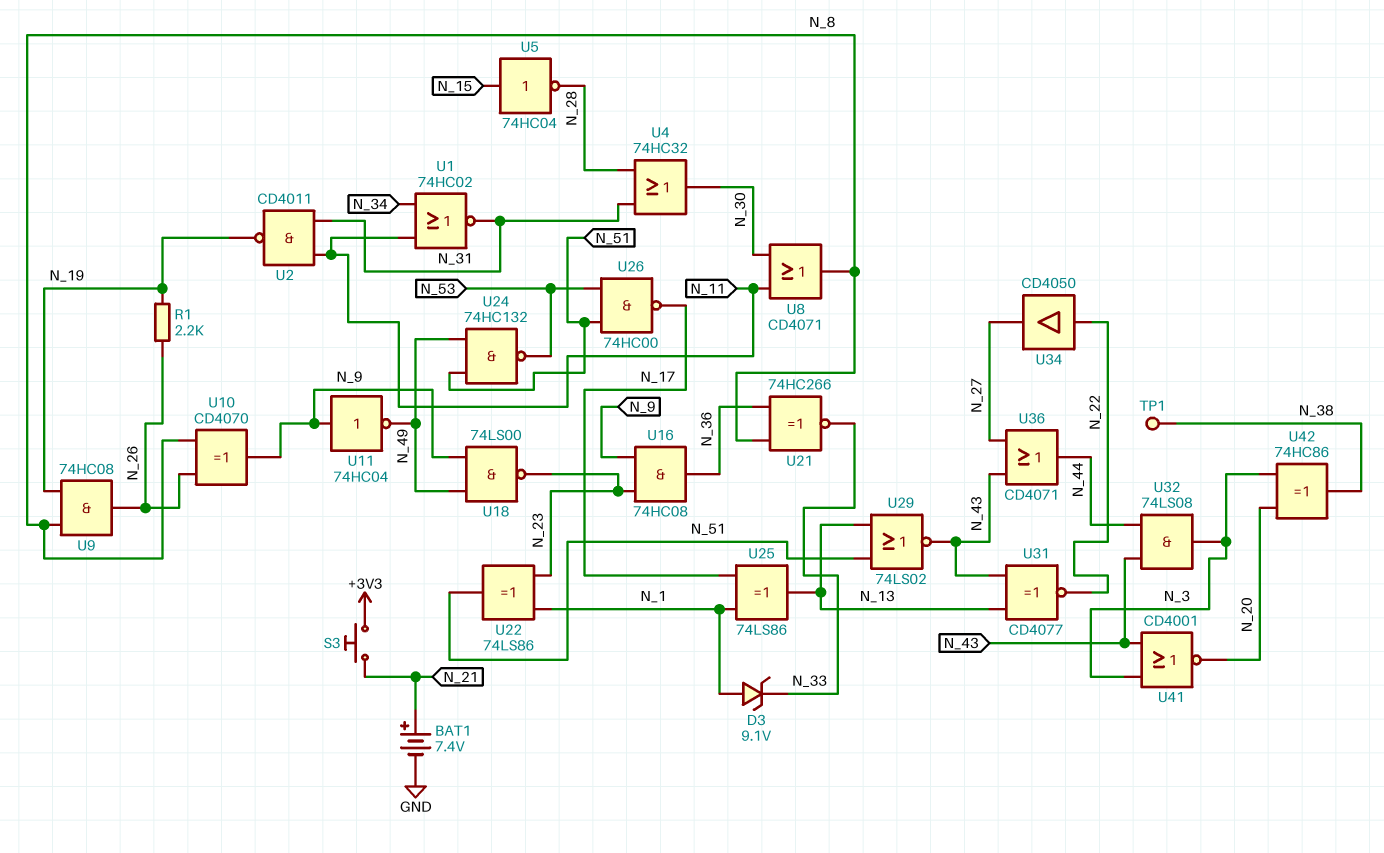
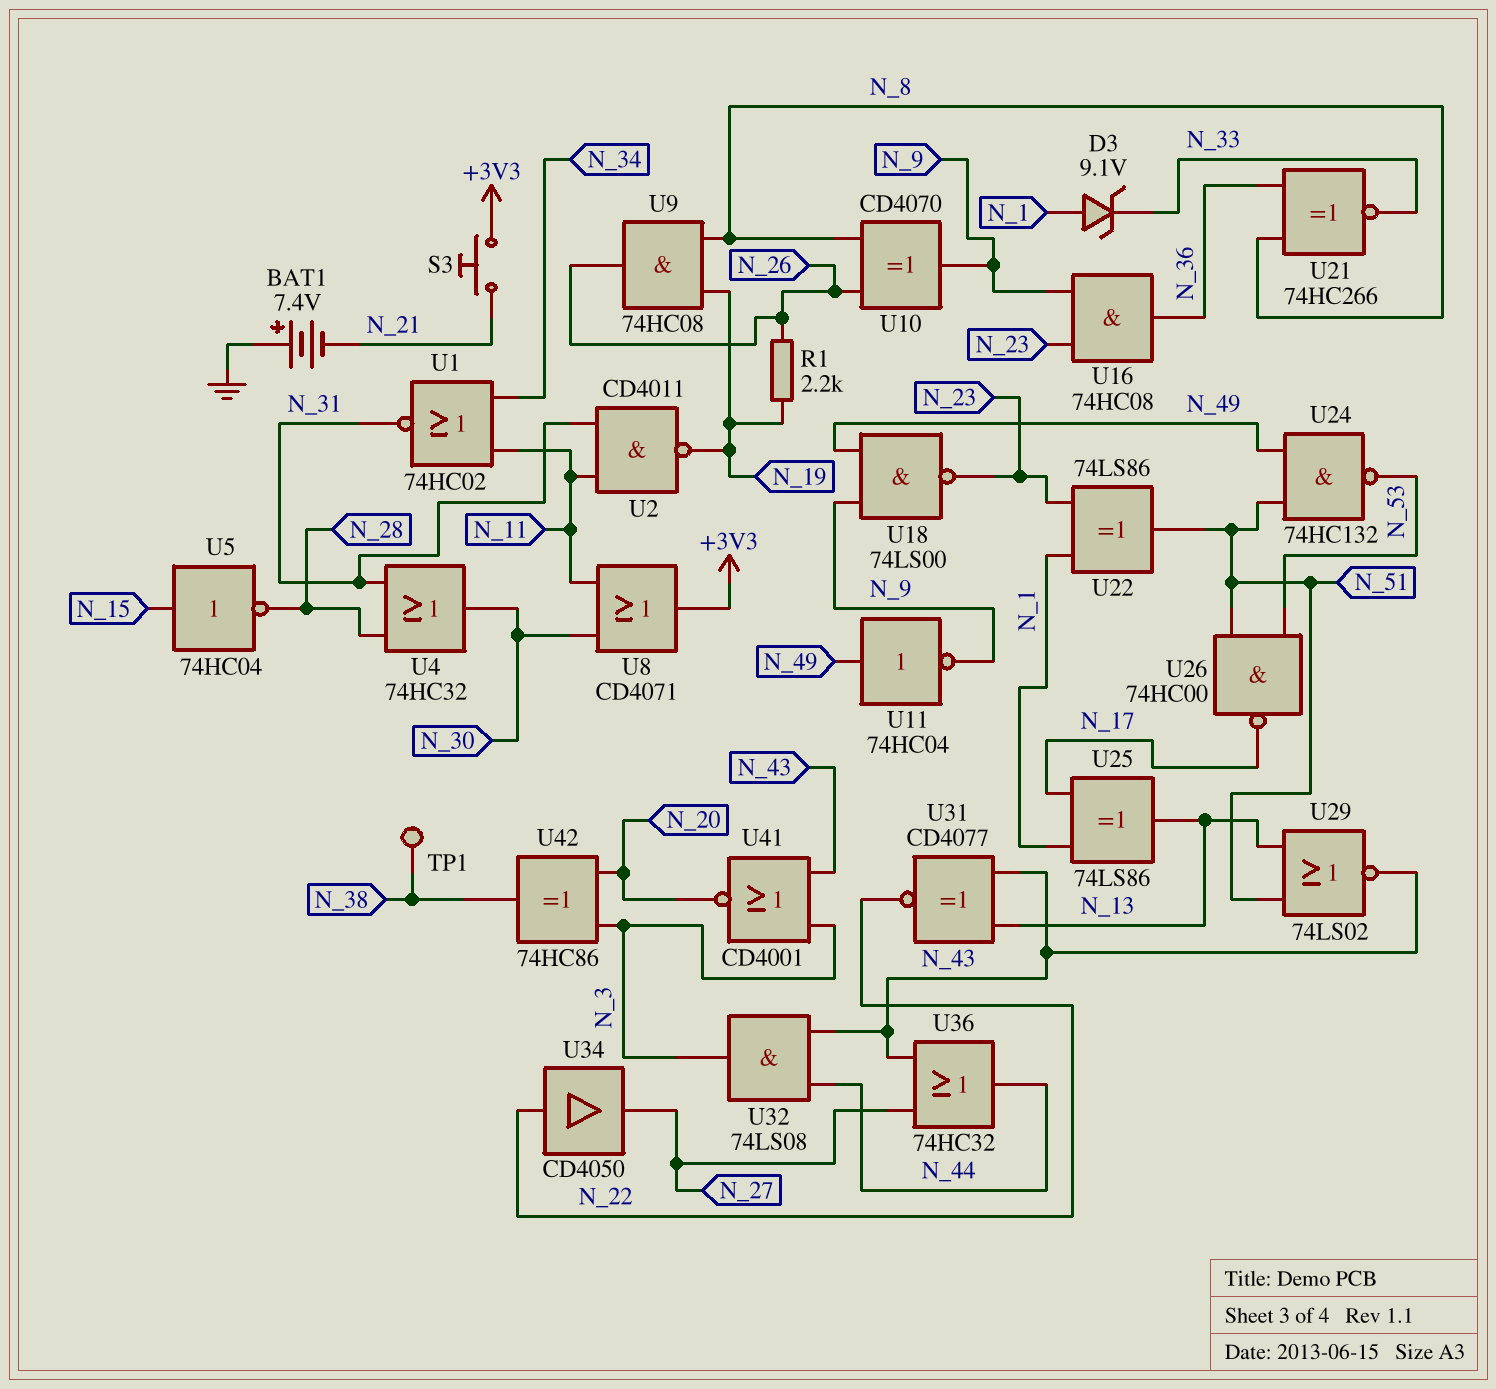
BAT1: 7.4V (plus N_21, minus GND) -> 7.4V (plus GND, minus N_21)
U8: OR CD4071 (in N_11, in N_30, out N_8) -> OR CD4071 (in N_11, in N_30, out +3V3)
U11: NOT 74HC04 (in N_9, out N_49) -> NOT 74HC04 (in N_49, out N_9)
U36: OR CD4071 (in N_27, in N_43, out N_44) -> OR 74HC32 (in N_27, in N_43, out N_44)

